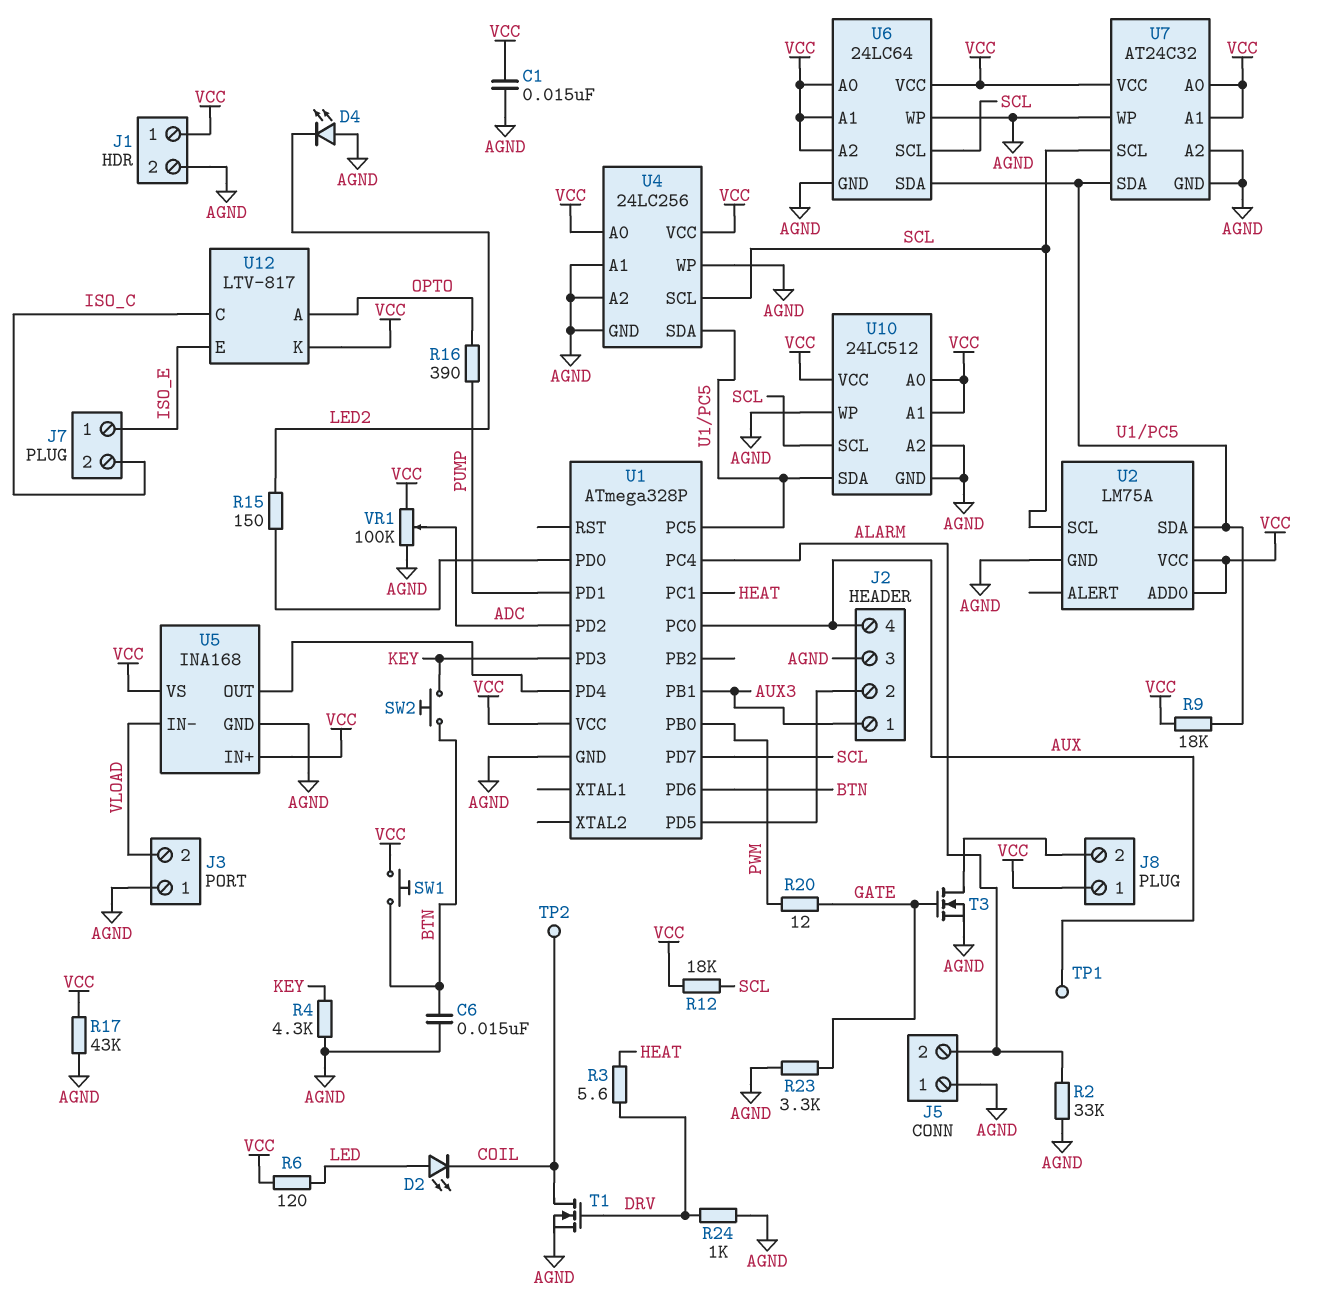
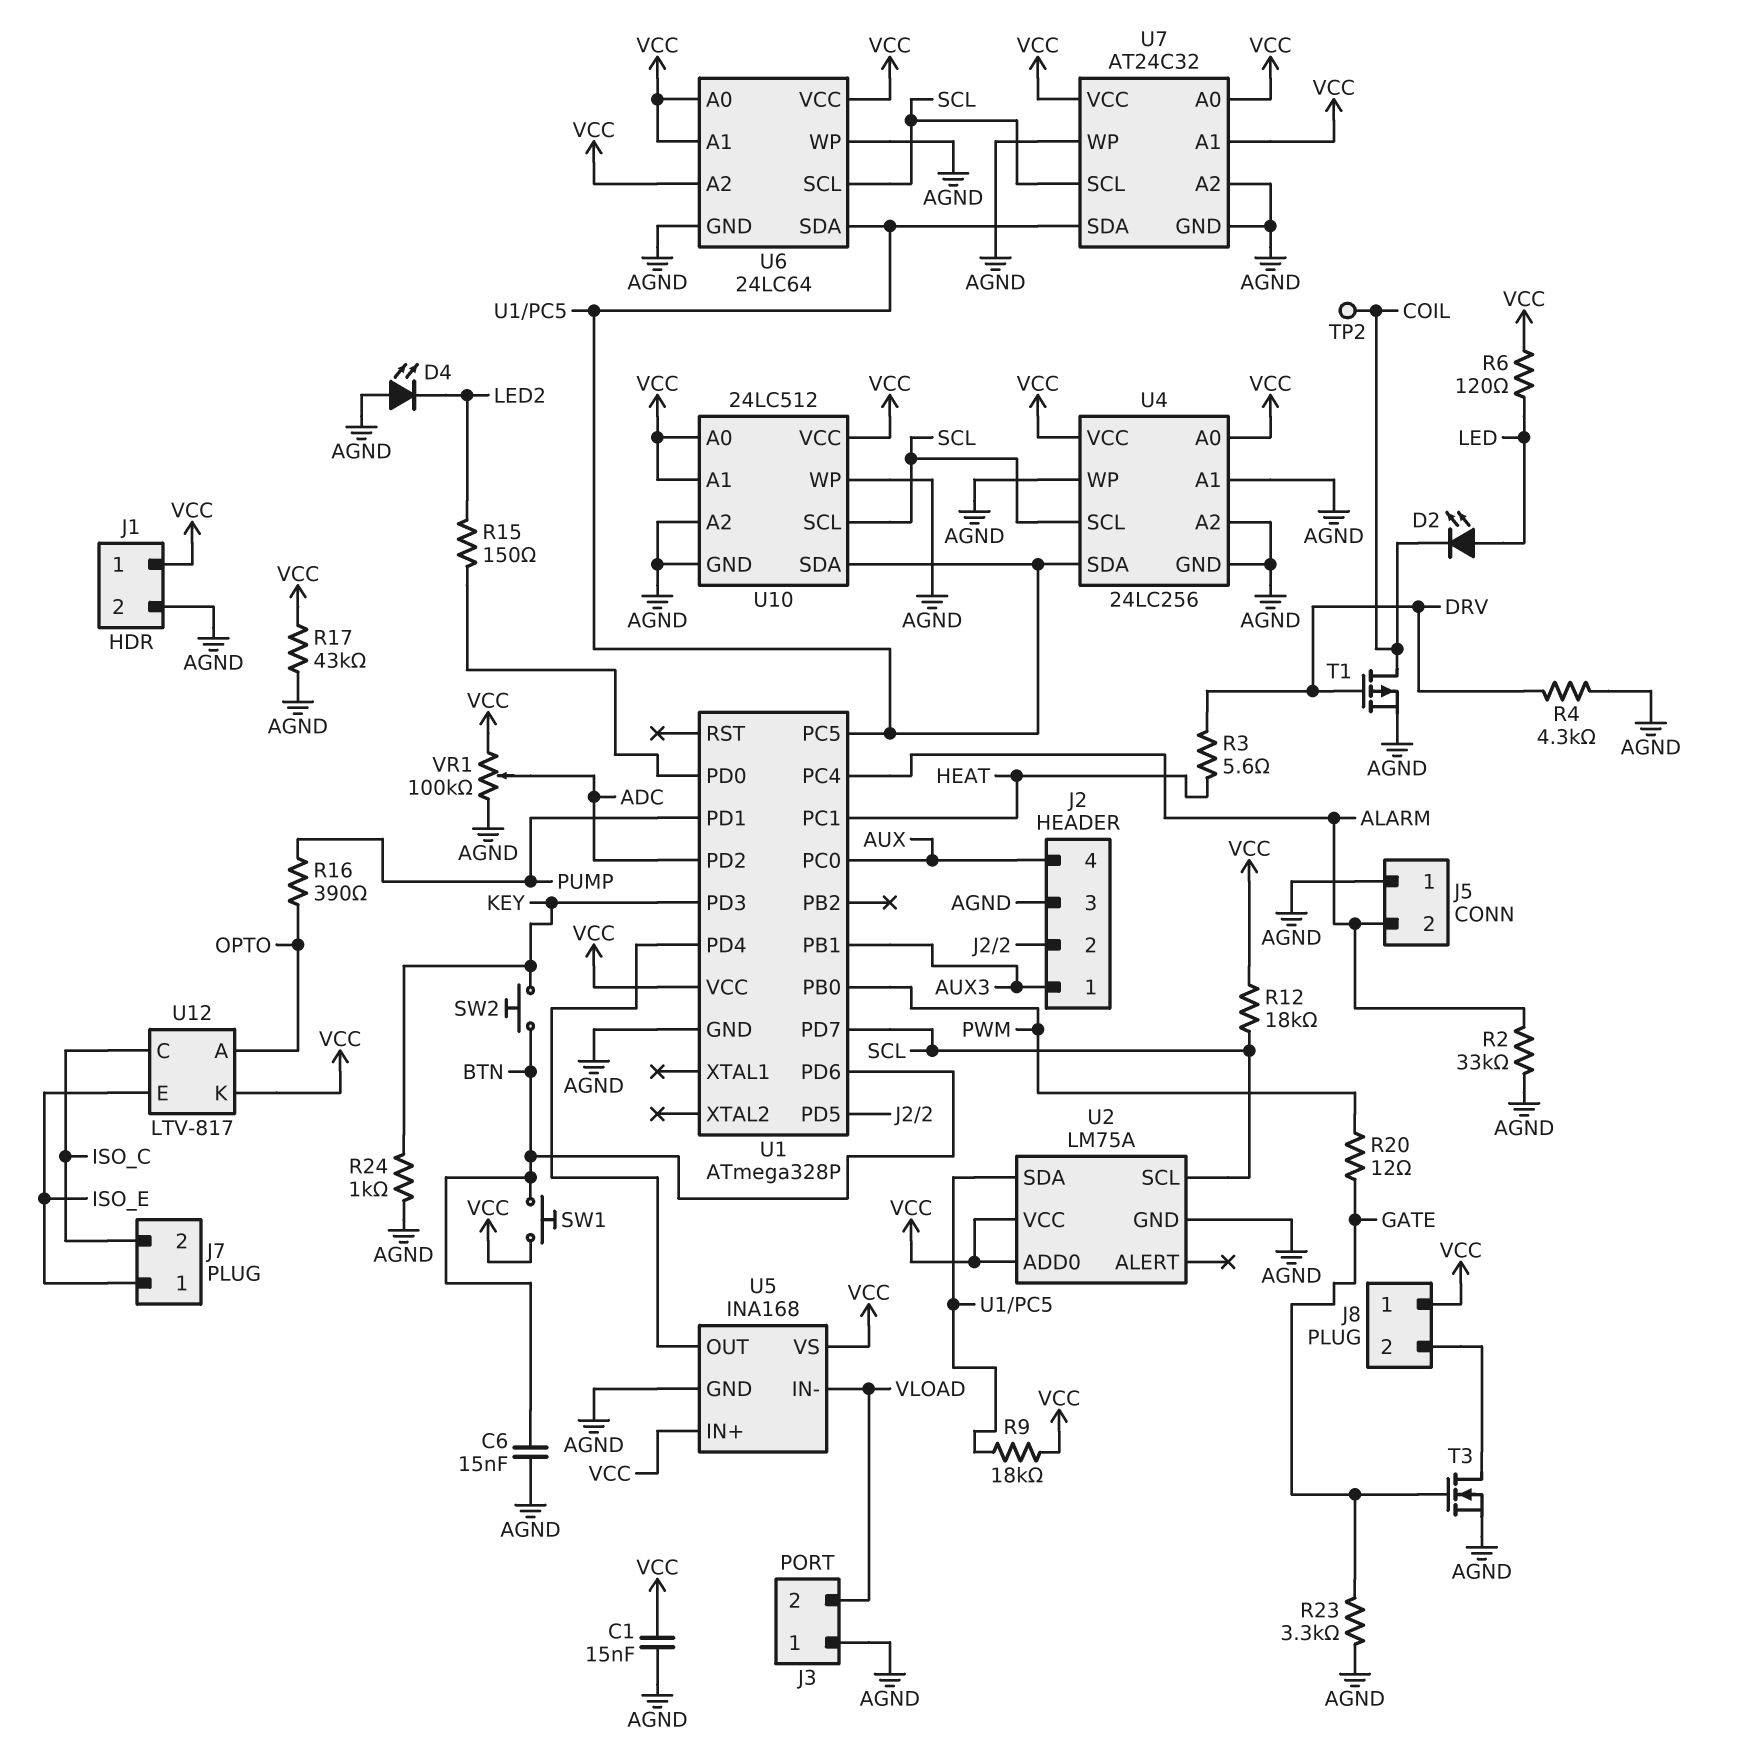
R4: 4.3k (AGND, KEY) -> 4.3k (AGND, DRV)
R24: 1k (AGND, DRV) -> 1k (AGND, KEY)
T1: NMOS (G DRV, D COIL, S AGND) -> PMOS (G DRV, D COIL, S AGND)
TP1: test point (AUX) -> none

